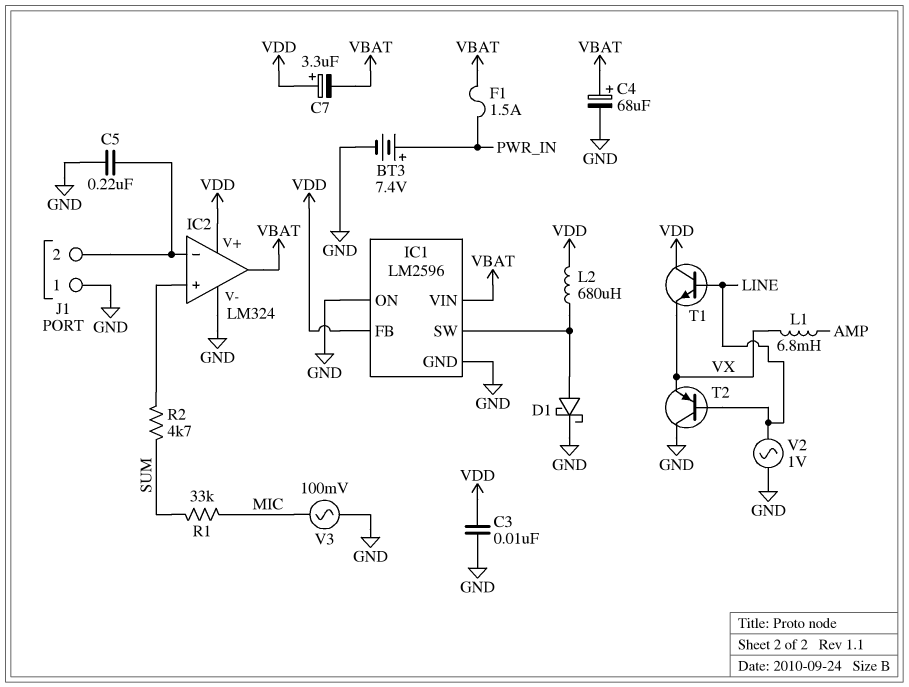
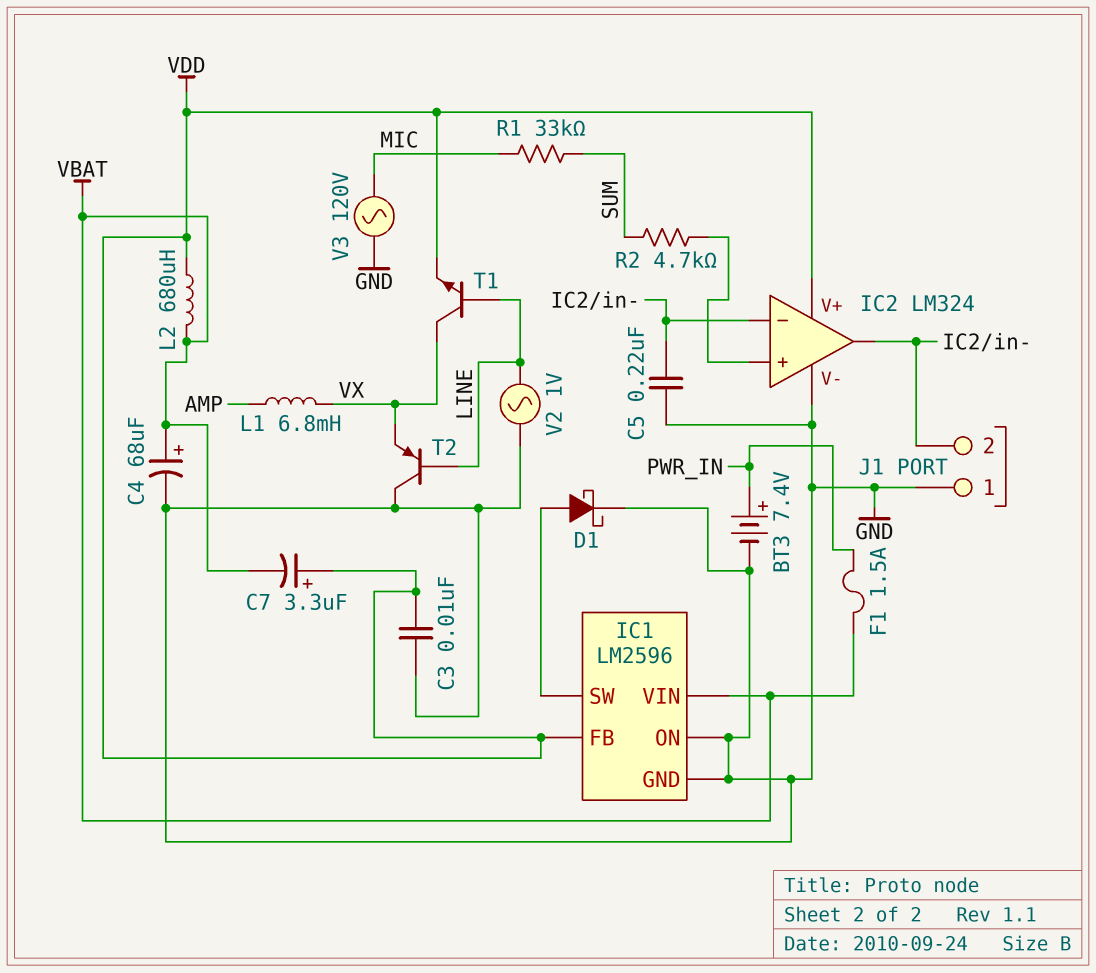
IC2 pin out: VBAT -> IC2/in-
L2: 680uH (IC1/SW, VDD) -> 680uH (VBAT, VDD)
T1: NPN (B LINE, C VDD, E VX) -> NPN (B LINE, C VX, E VDD)
V3: AC 100mV (GND, MIC) -> AC 120V (GND, MIC)

